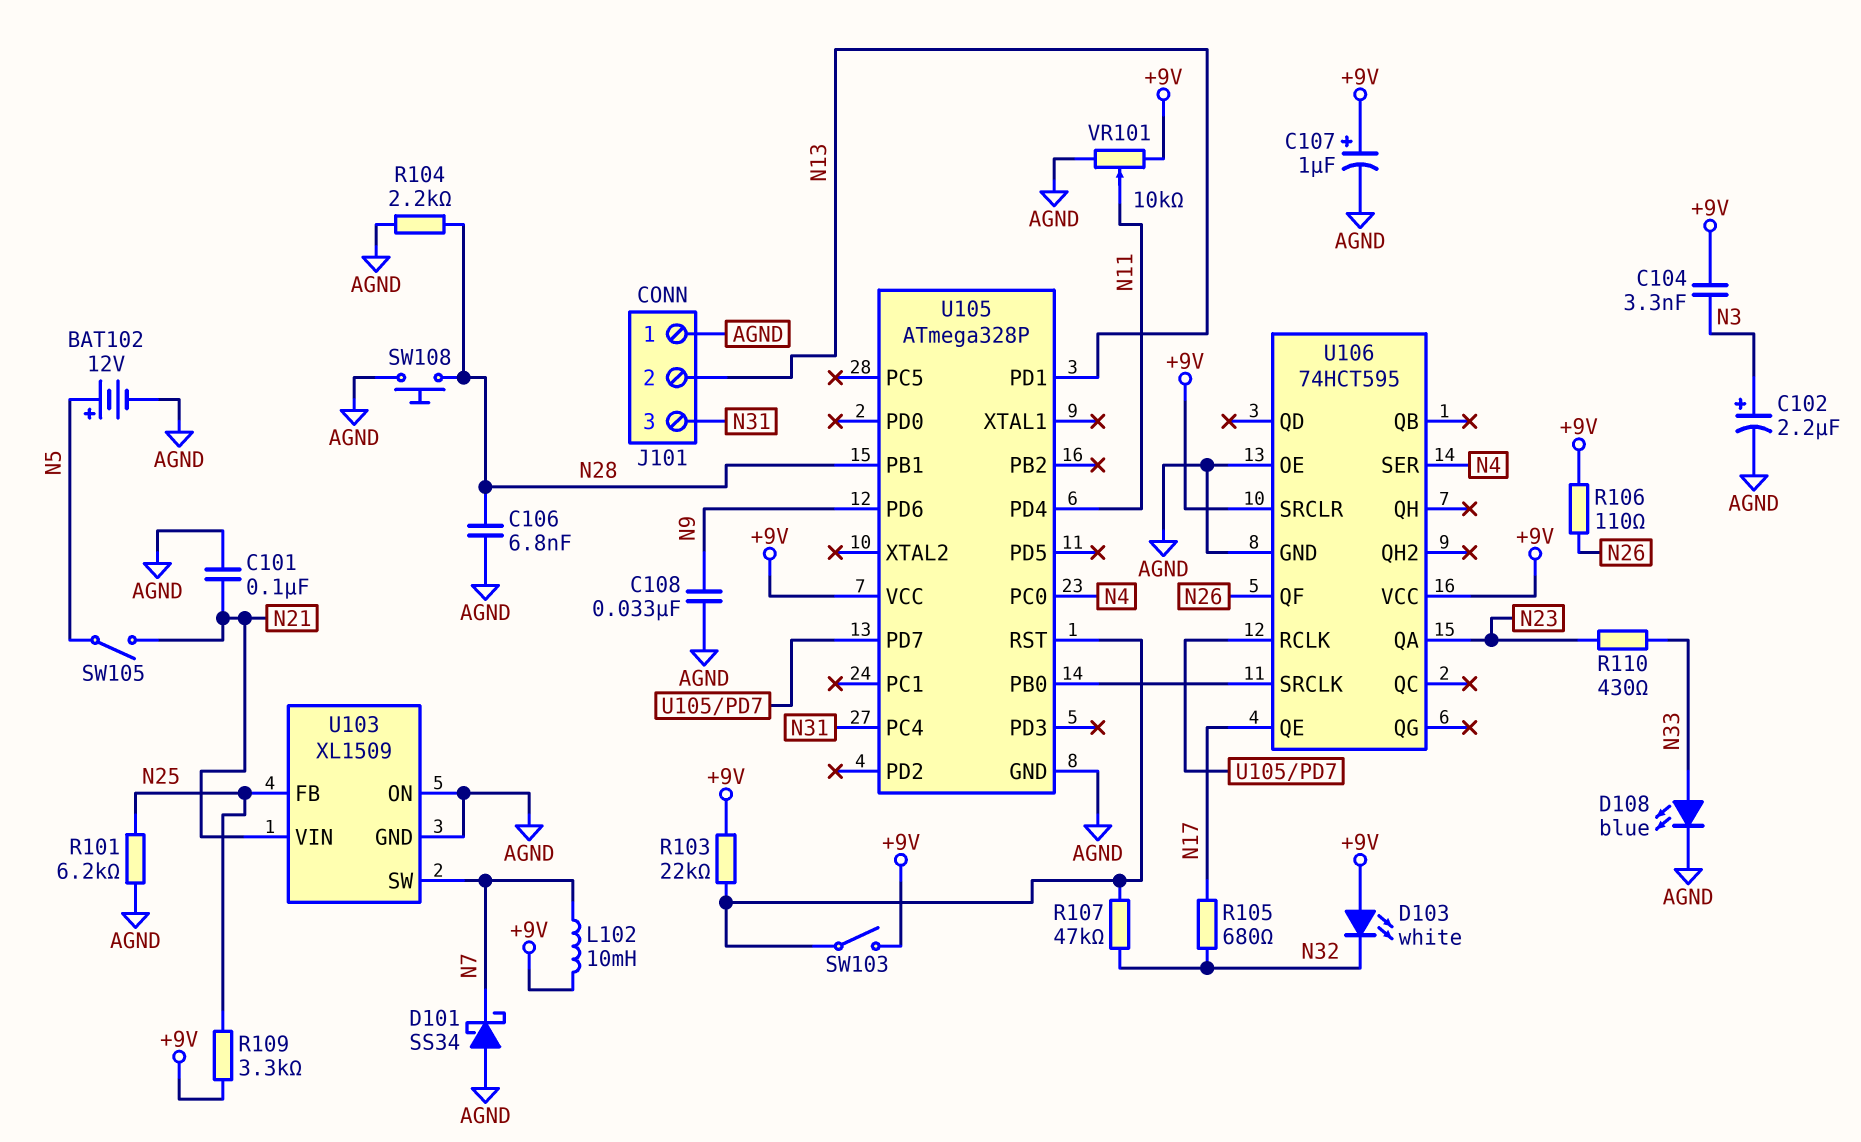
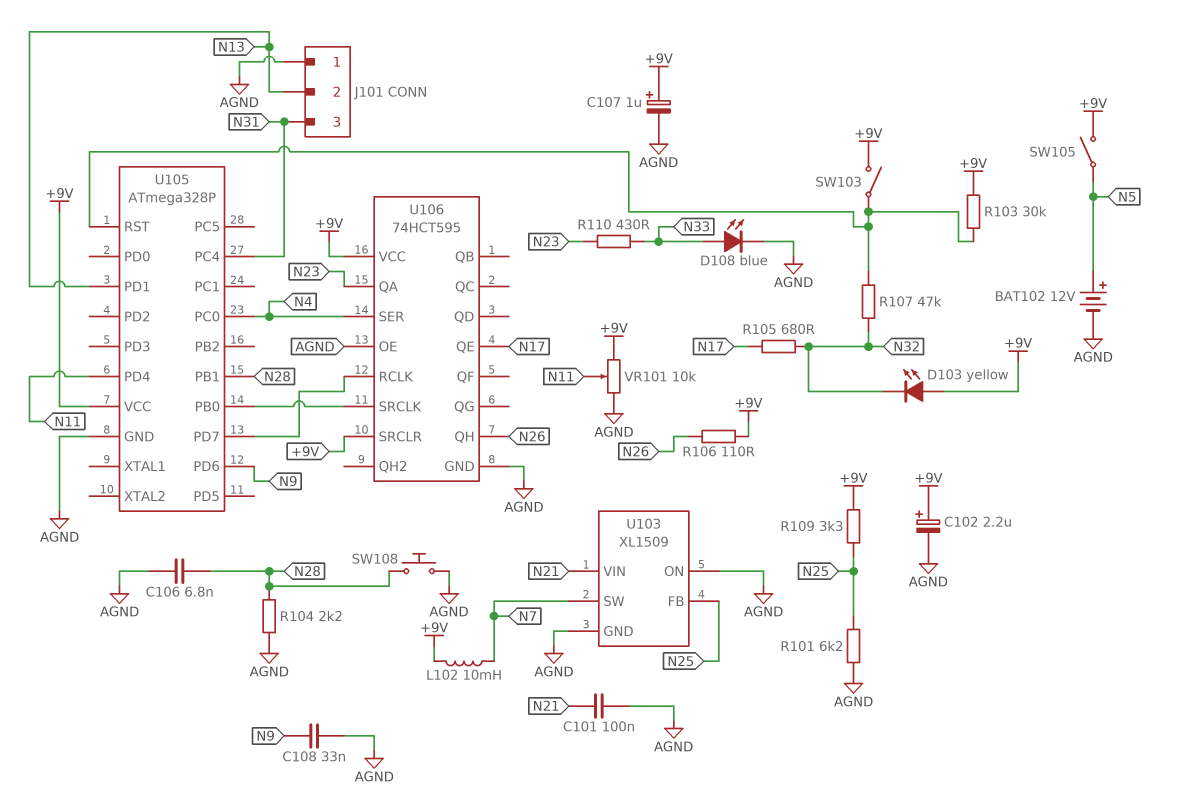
C102: 2.2uF (plus N3, minus AGND) -> 2.2uF (plus +9V, minus AGND)
C104: 3.3nF (+9V, N3) -> none
D101: schottky SS34 (A AGND, K N7) -> none
D103: LED white (A +9V, K N32) -> LED yellow (A +9V, K N32)
R103: 22k (+9V, U105/RST) -> 30k (+9V, U105/RST)
SW105: switch (N5, N21) -> switch (+9V, N5)
U106 pin QF: N26 -> none
U106 pin QH: none -> N26

